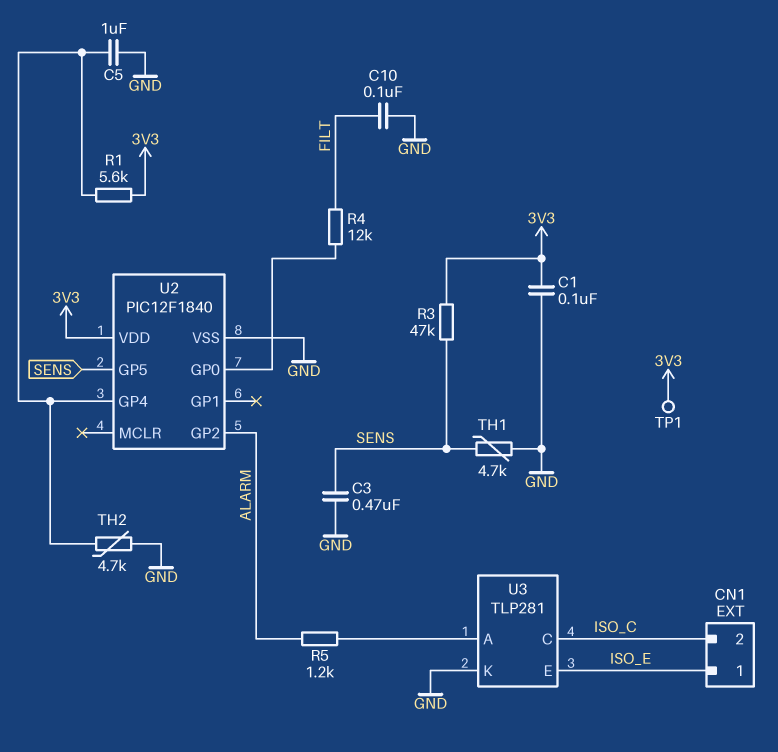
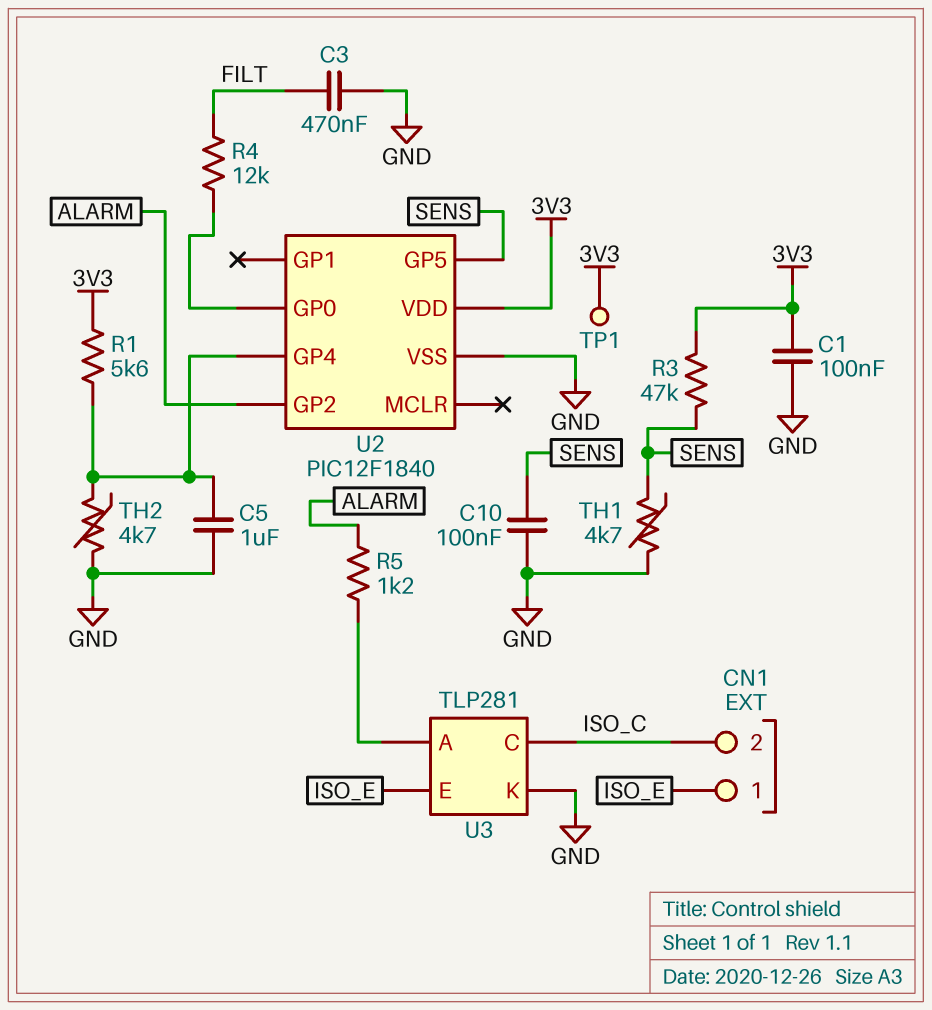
C3: 470nF (GND, SENS) -> 470nF (FILT, GND)
C10: 100nF (FILT, GND) -> 100nF (GND, SENS)

